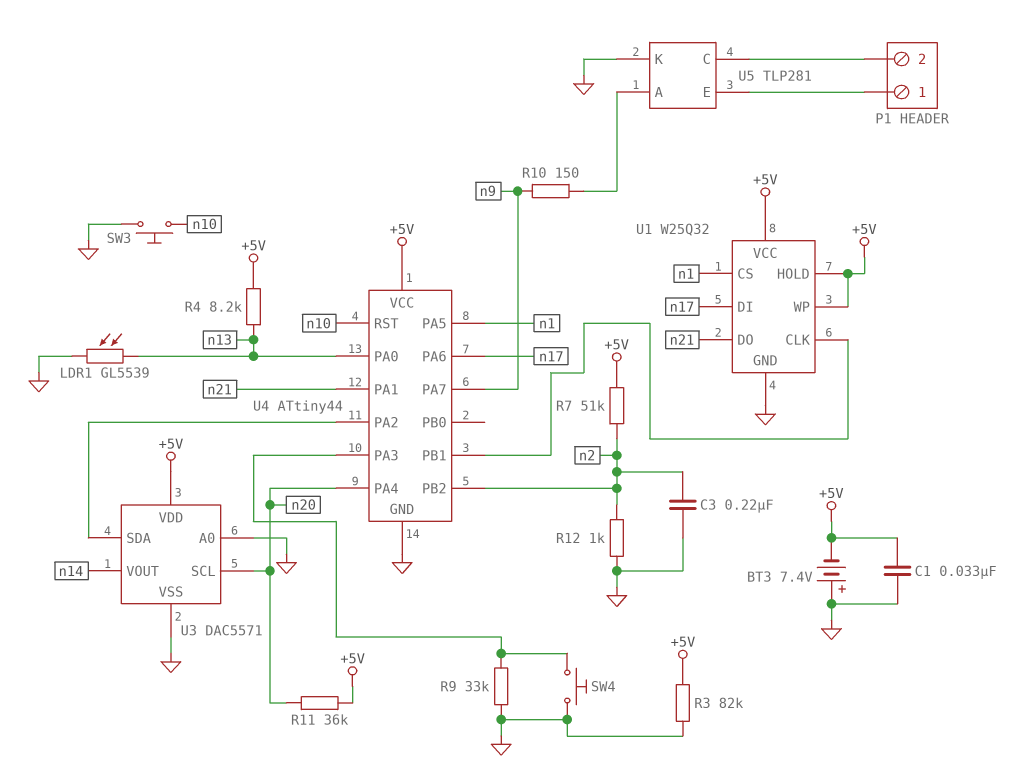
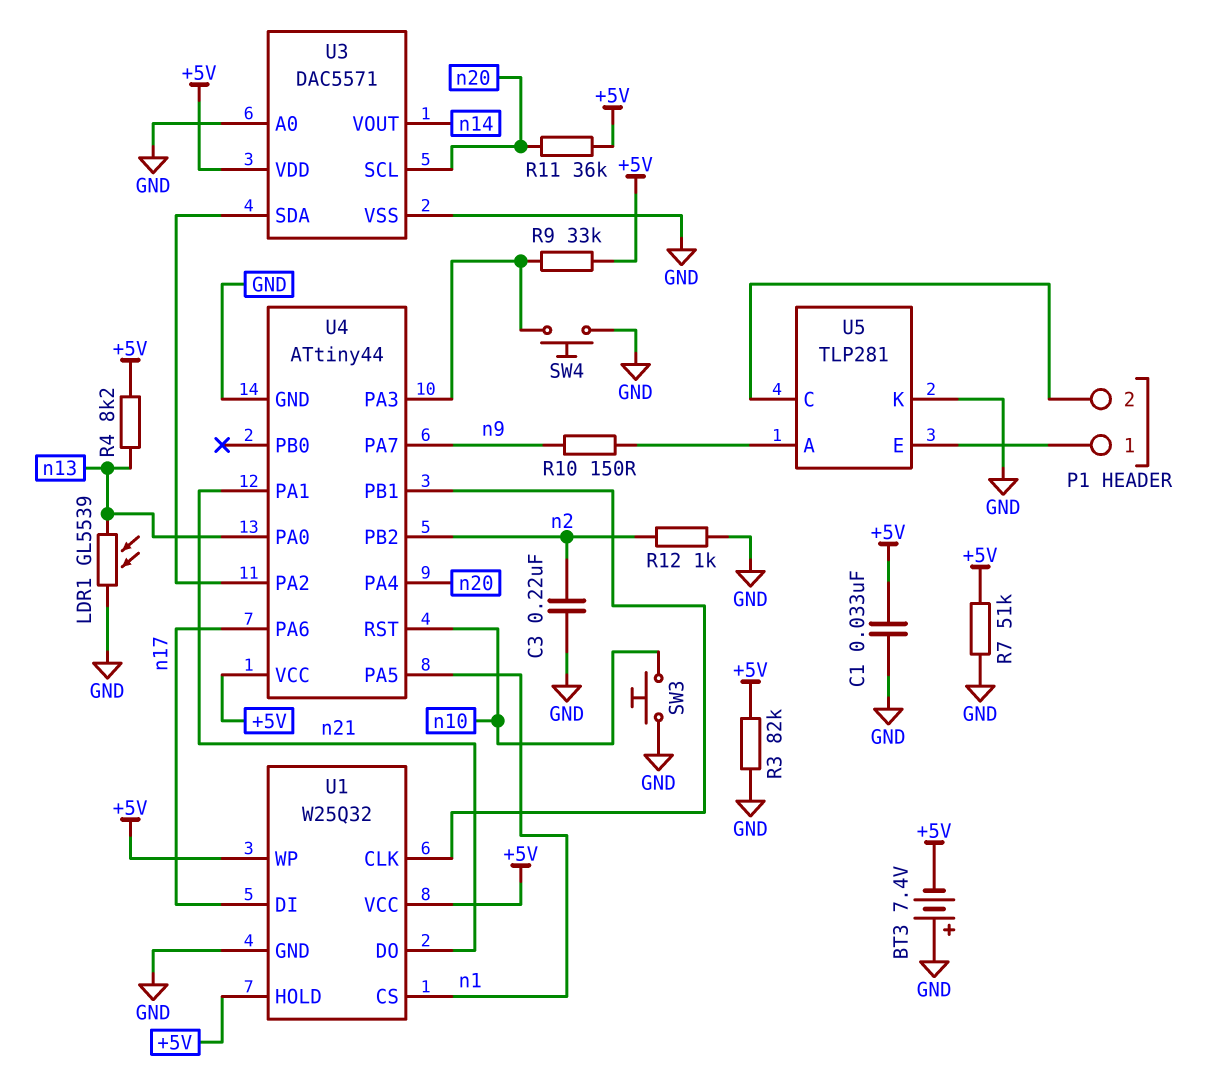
R7: 51k (+5V, n2) -> 51k (+5V, GND)
R9: 33k (GND, U4/PA3) -> 33k (+5V, U4/PA3)

